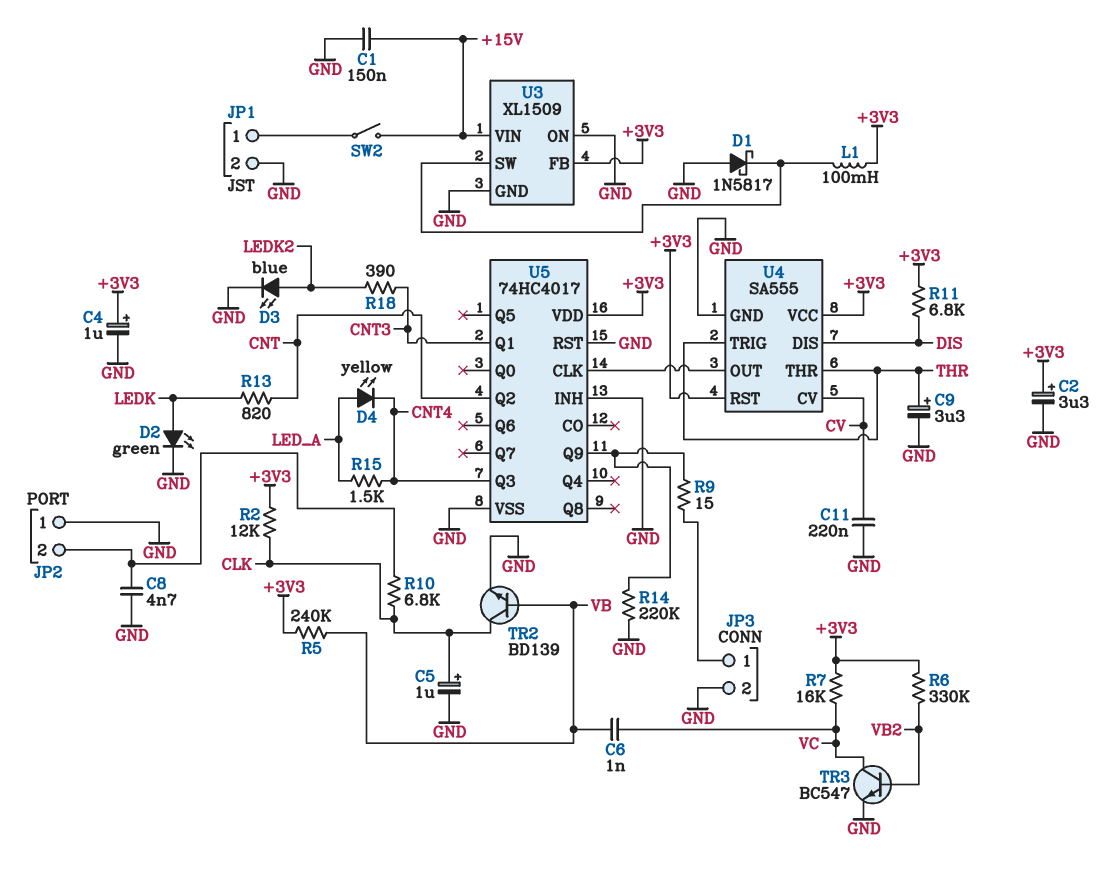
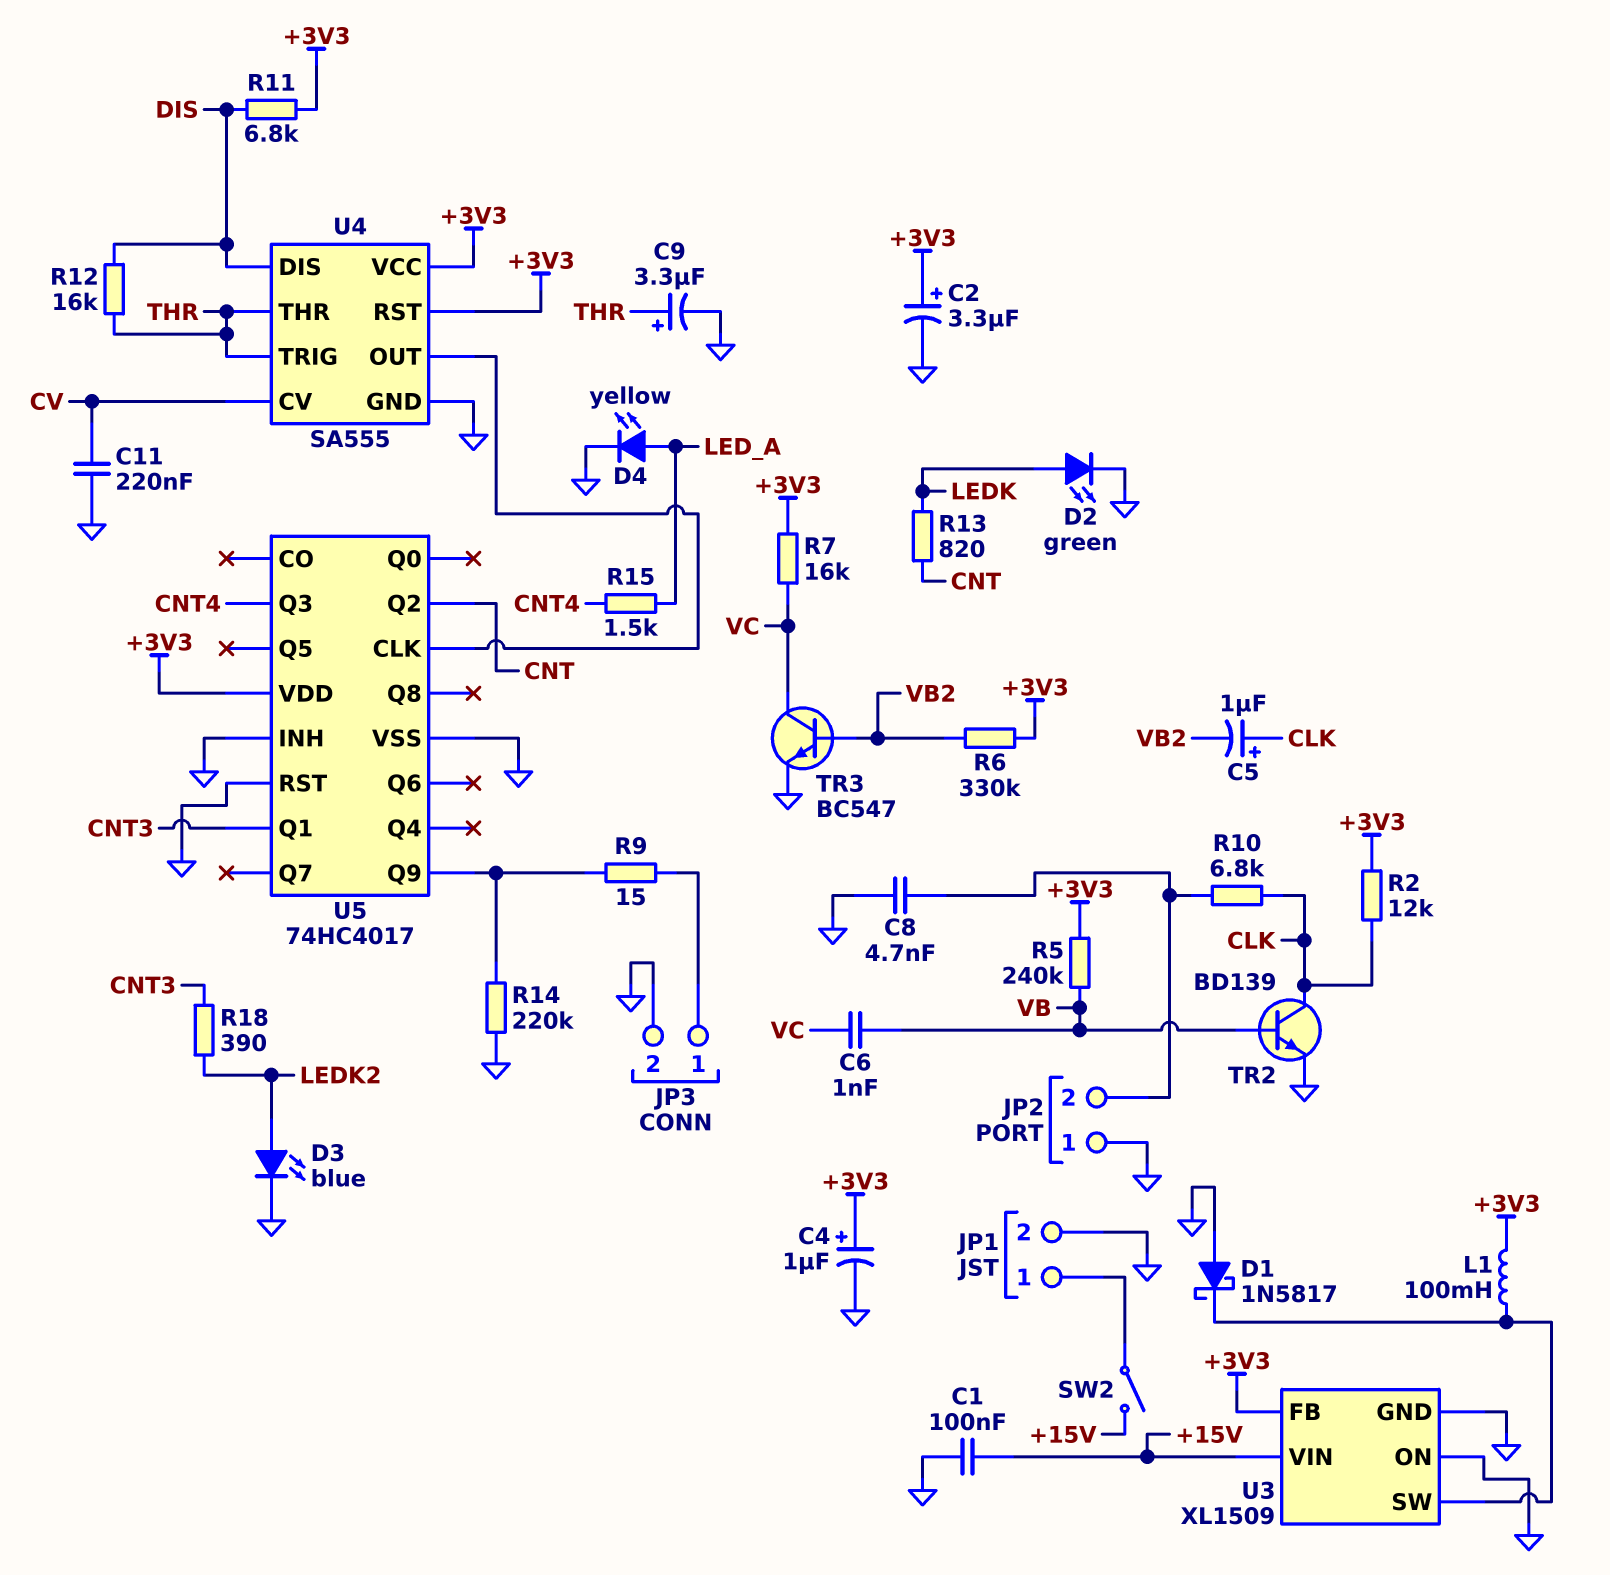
C1: 150nF (+15V, GND) -> 100nF (+15V, GND)
C5: 1uF (plus CLK, minus GND) -> 1uF (plus CLK, minus VB2)
D4: LED yellow (A LED_A, K CNT4) -> LED yellow (A LED_A, K GND)
R12: none -> 16k (DIS, THR)

